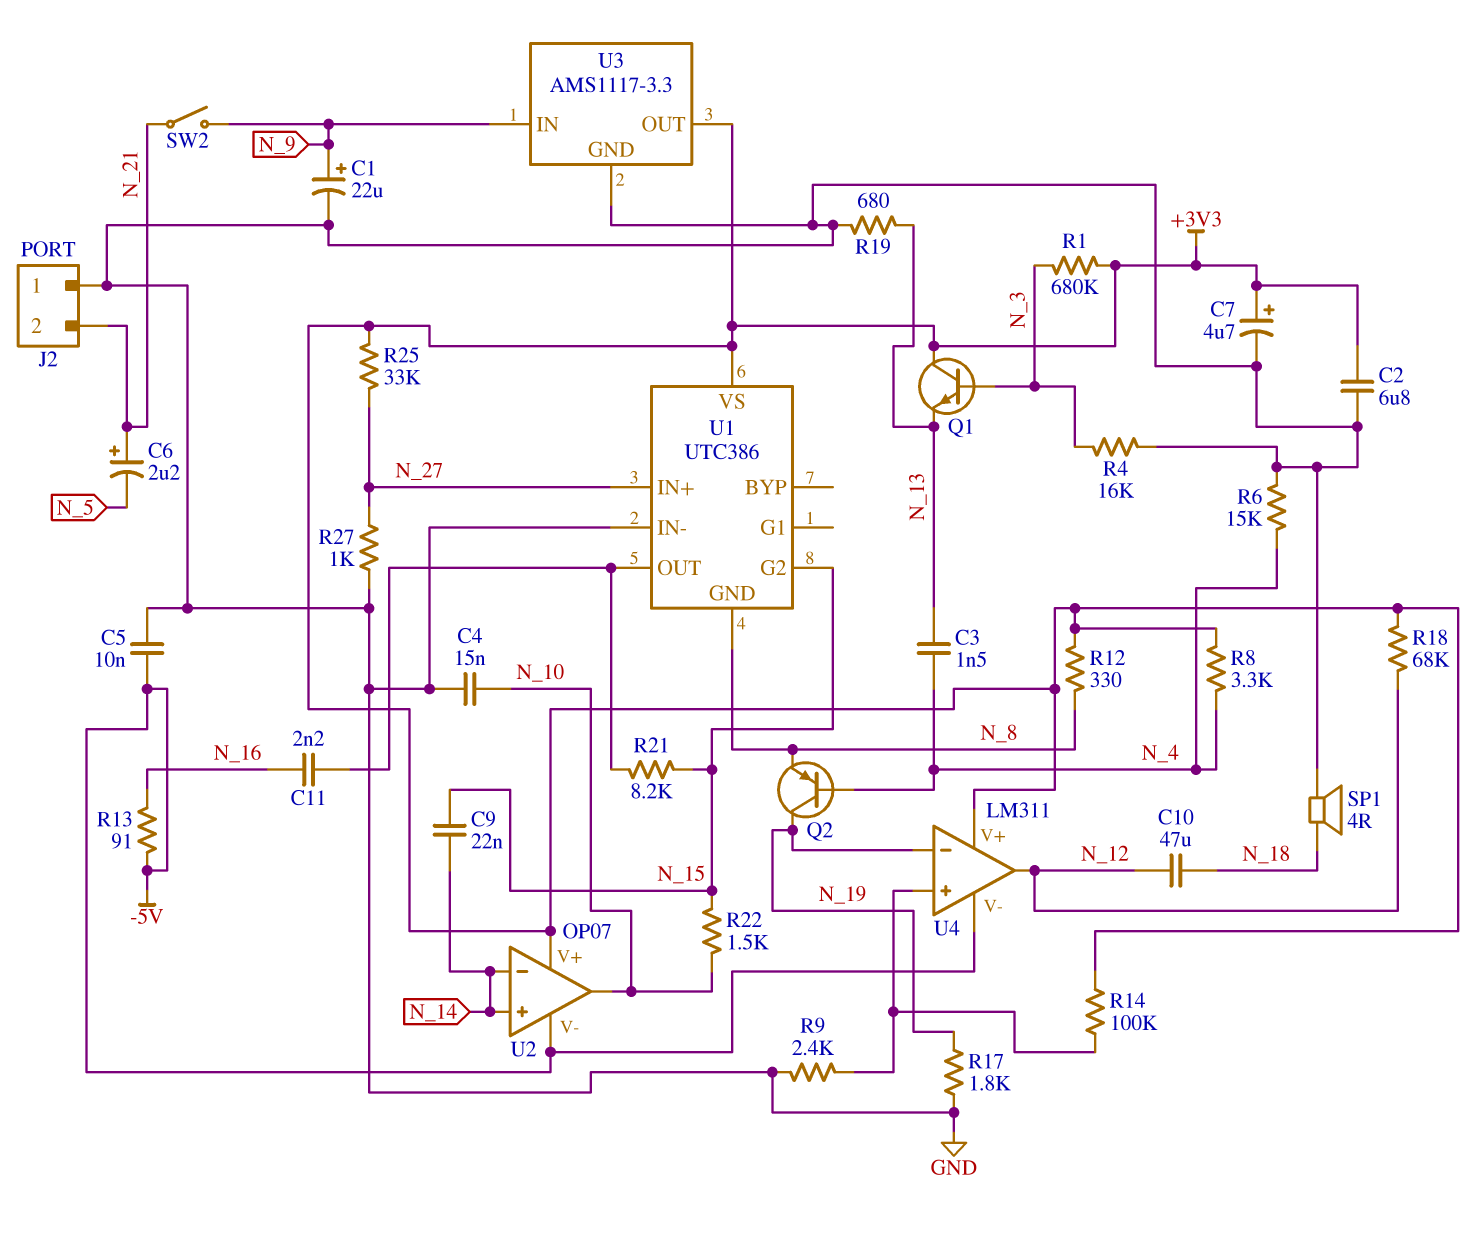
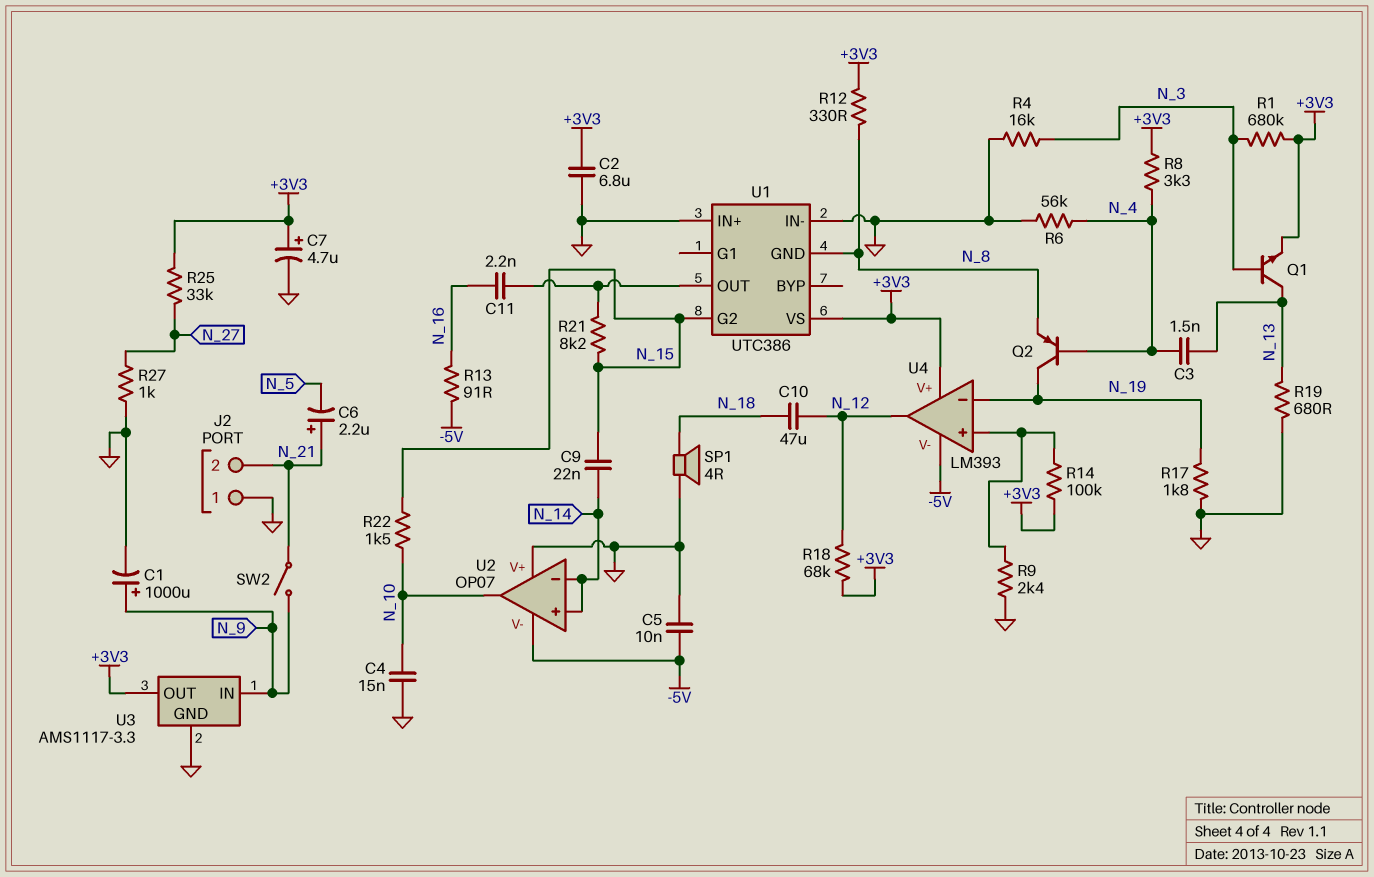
C1: 22uF (plus N_9, minus GND) -> 1000uF (plus N_9, minus GND)
Q1: NPN (B N_3, C +3V3, E N_13) -> NPN (B N_3, C N_13, E +3V3)
R6: 15k (GND, N_4) -> 56k (GND, N_4)
U1 pin IN+: N_27 -> GND
U2 pin V+: +3V3 -> GND
U4: LM311 -> LM393

